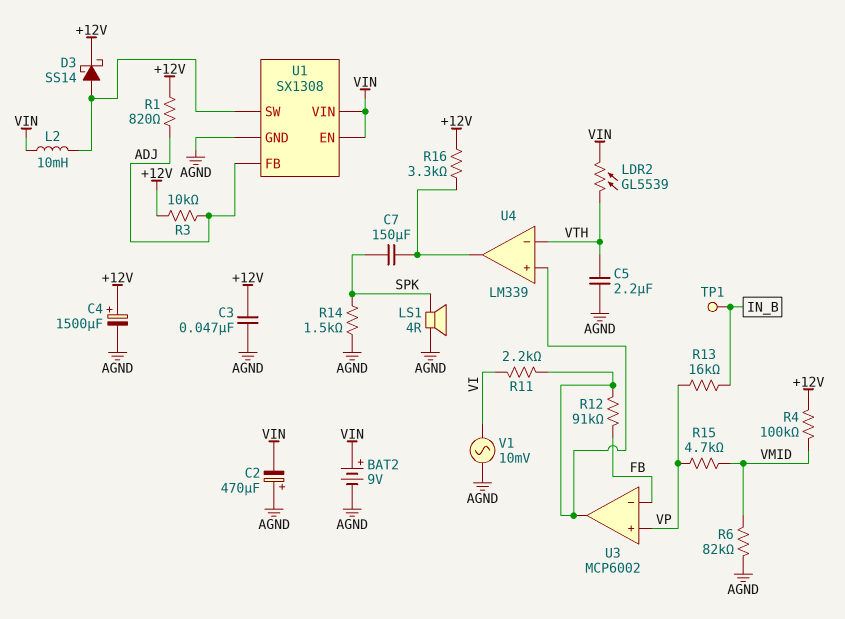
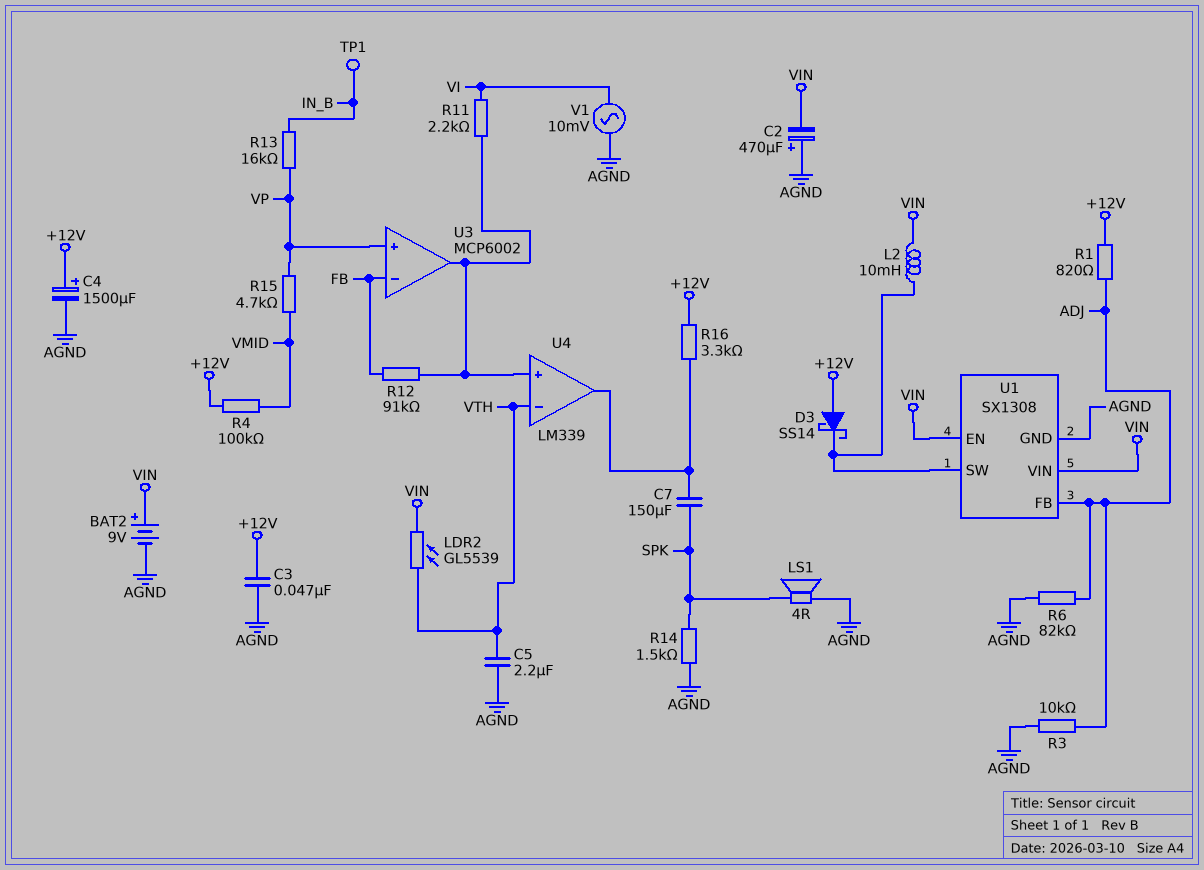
D3: schottky SS14 (A U1/SW, K +12V) -> schottky SS14 (A +12V, K U1/SW)
R3: 10k (+12V, ADJ) -> 10k (ADJ, AGND)
R6: 82k (AGND, VMID) -> 82k (ADJ, AGND)

